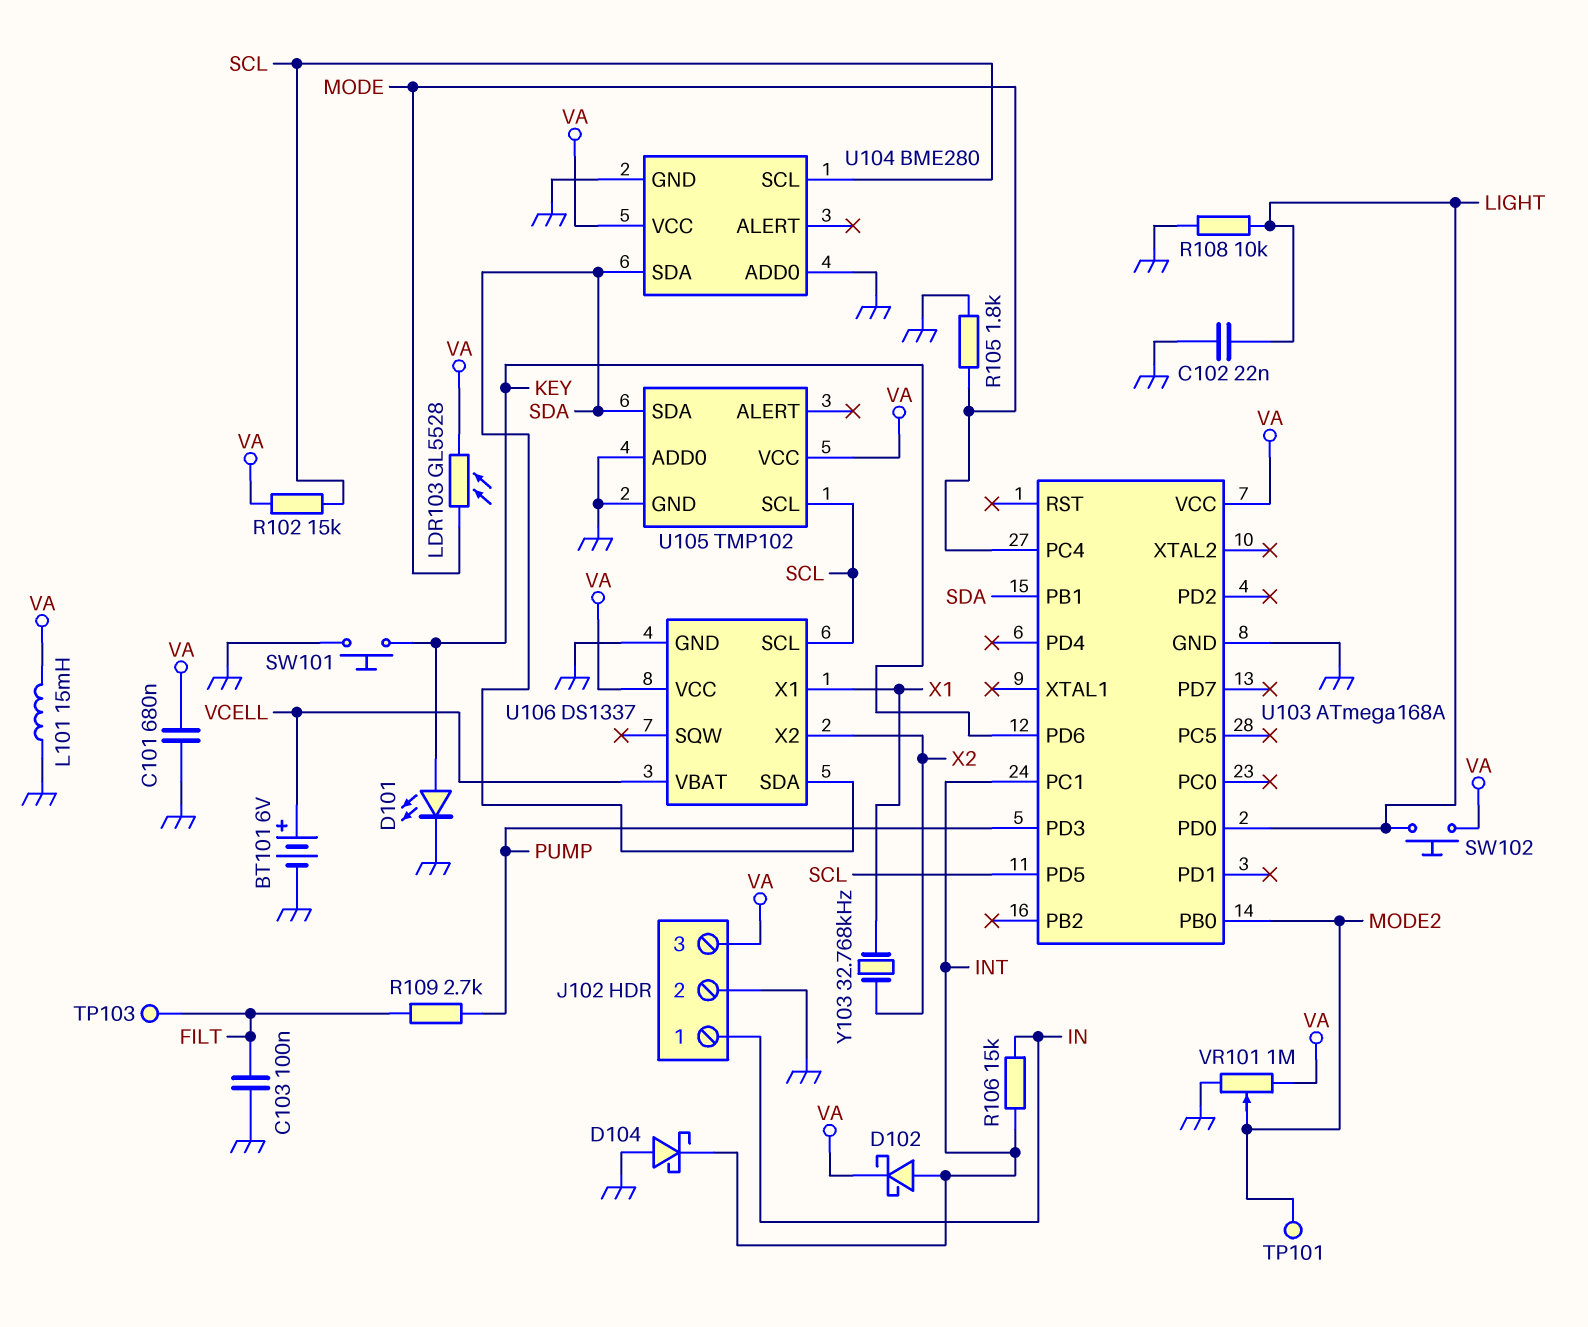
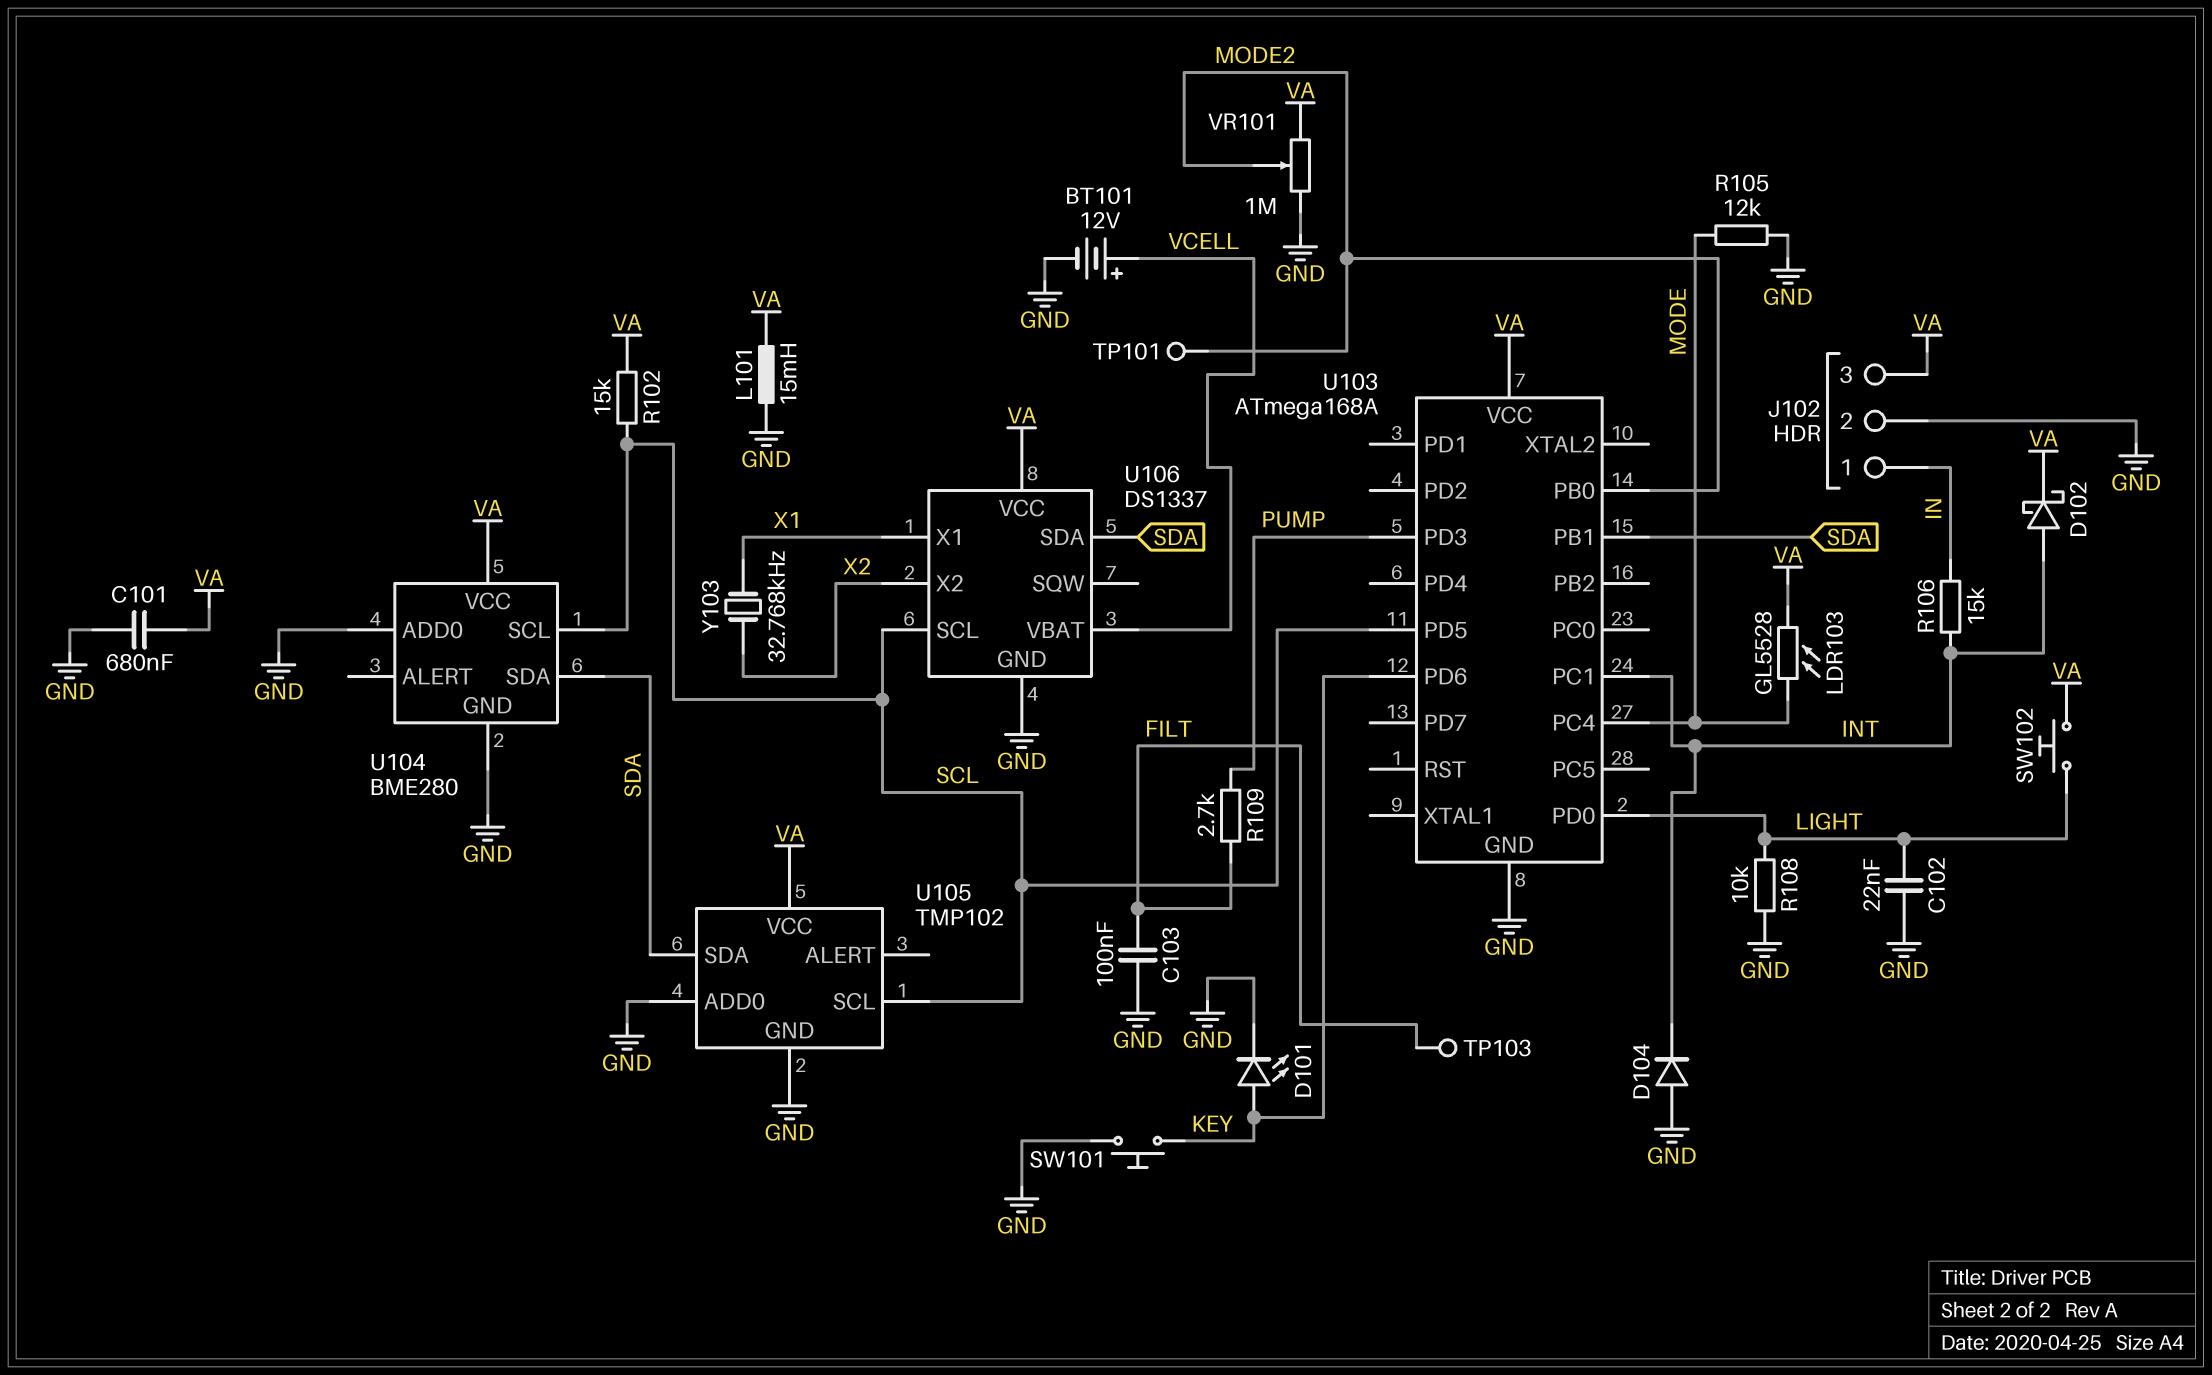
BT101: 6V (plus VCELL, minus GND) -> 12V (plus VCELL, minus GND)
D104: schottky (A GND, K INT) -> diode (A GND, K INT)
R105: 1.8k (GND, MODE) -> 12k (GND, MODE)

